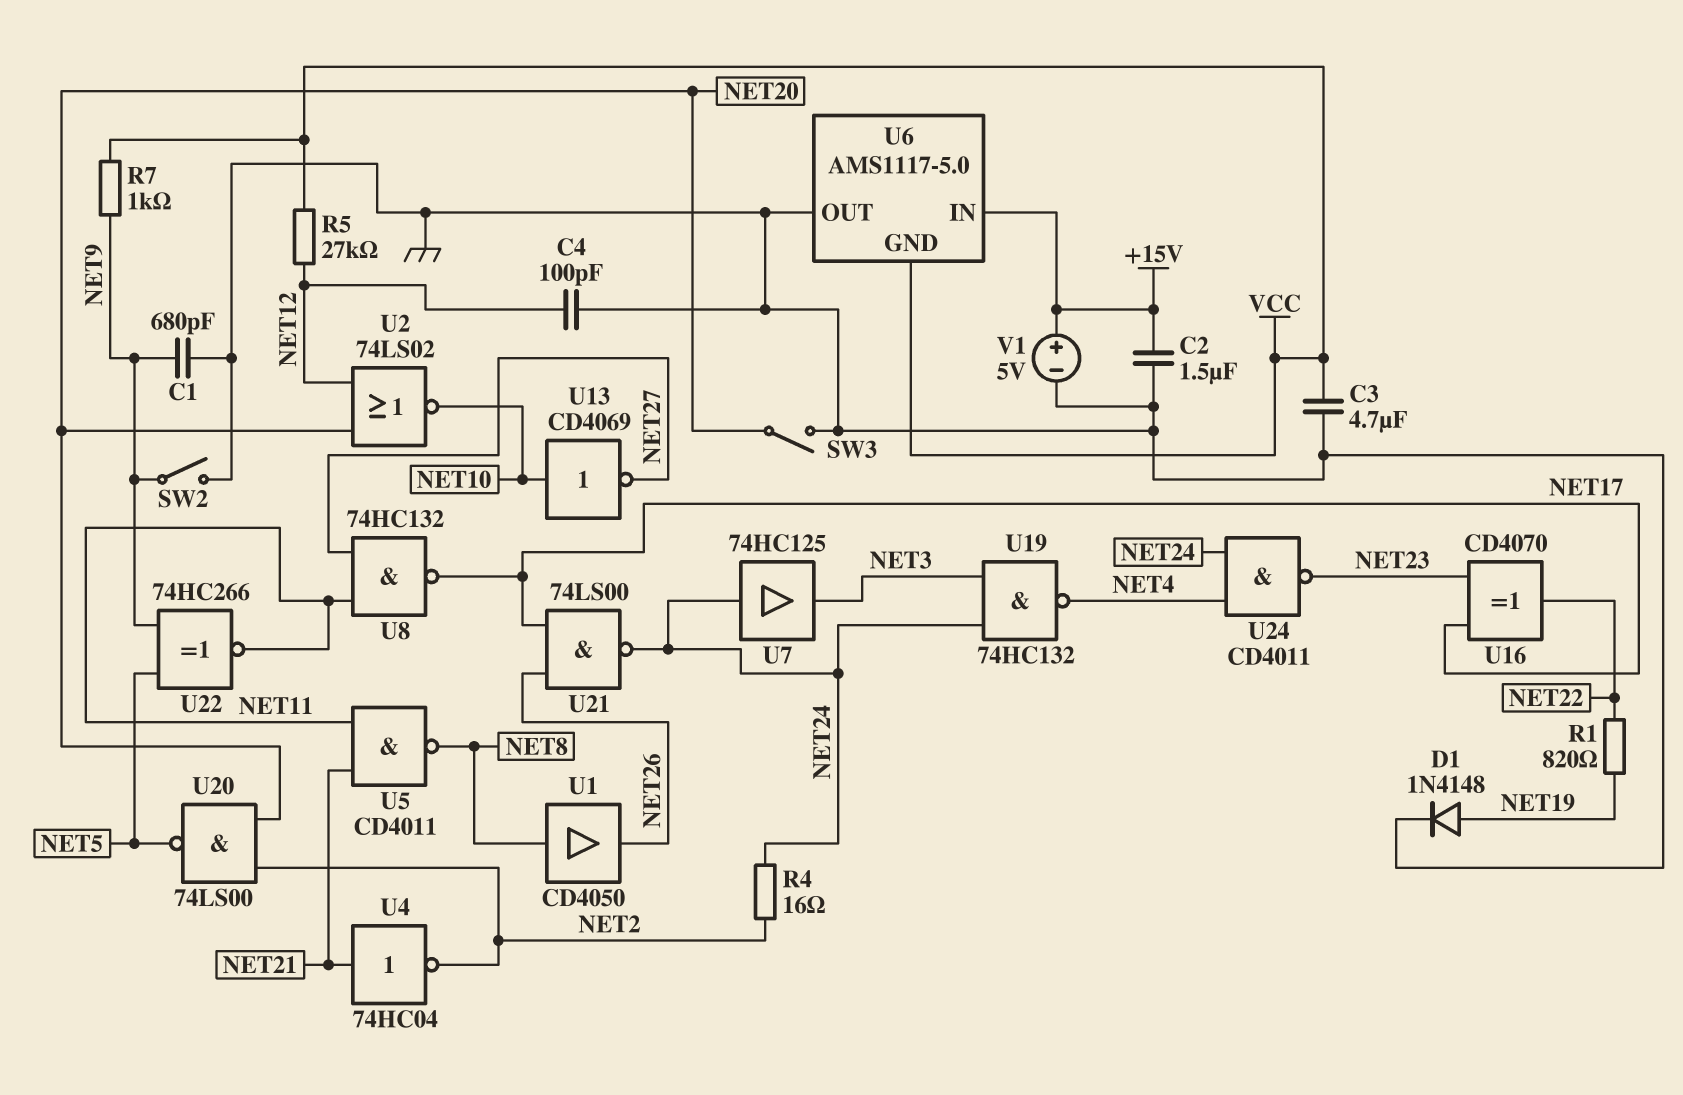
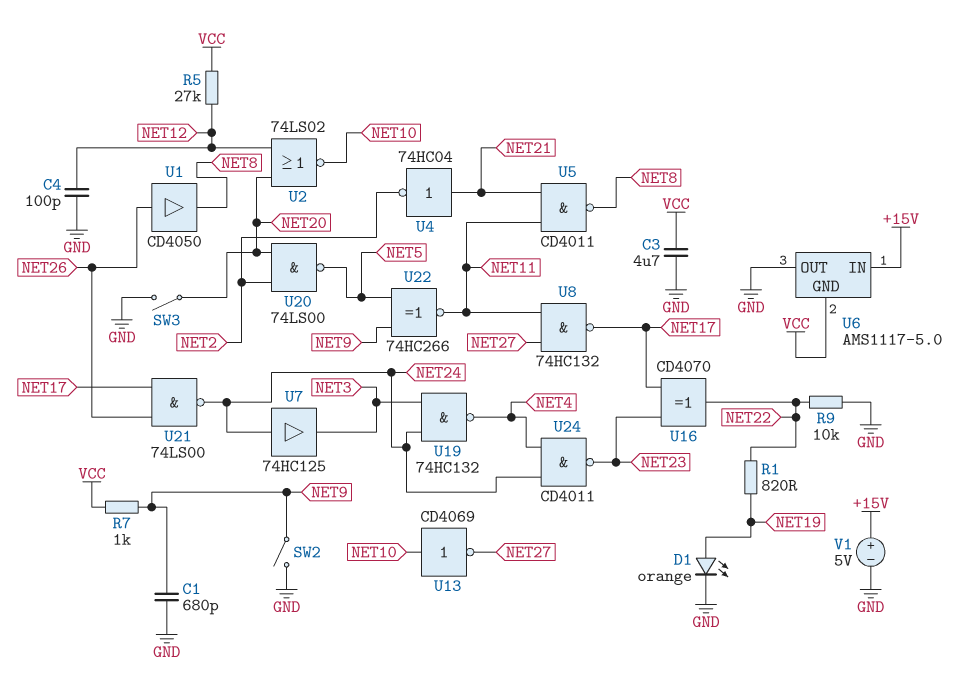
C2: 1.5uF (+15V, GND) -> none
D1: diode 1N4148 (A NET19, K GND) -> LED orange (A NET19, K GND)
R4: 16 (NET2, NET24) -> none
R9: none -> 10k (GND, NET22)
U1: buffer CD4050 (in NET8, out NET26) -> buffer CD4050 (in NET26, out NET8)

